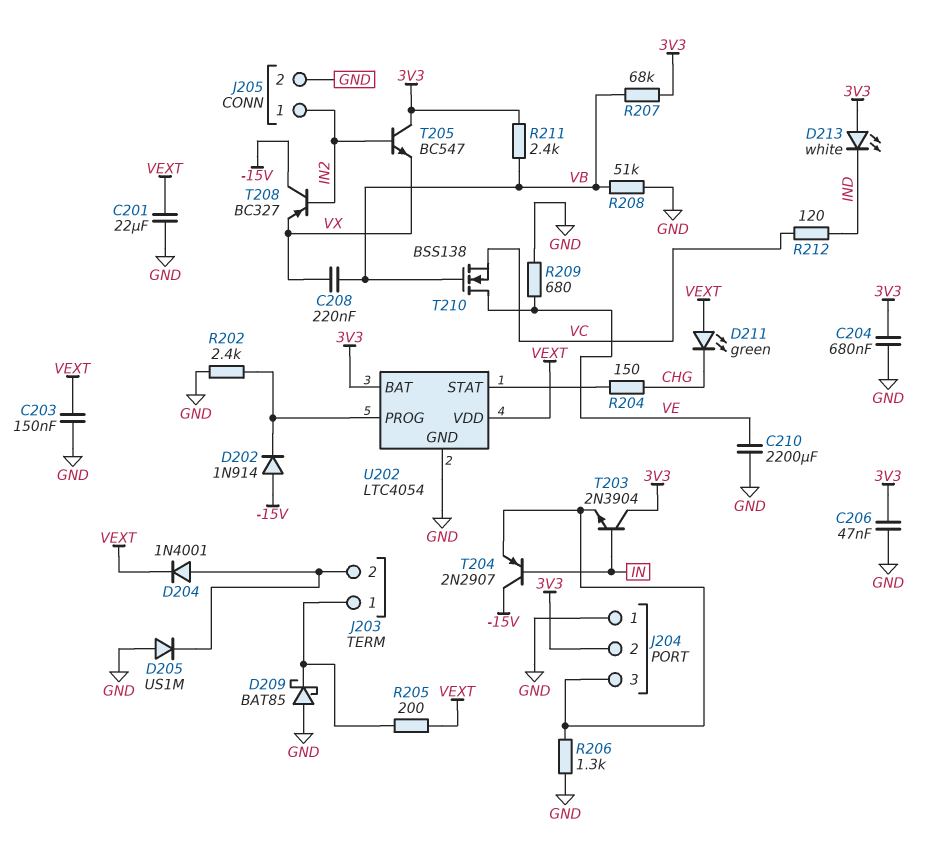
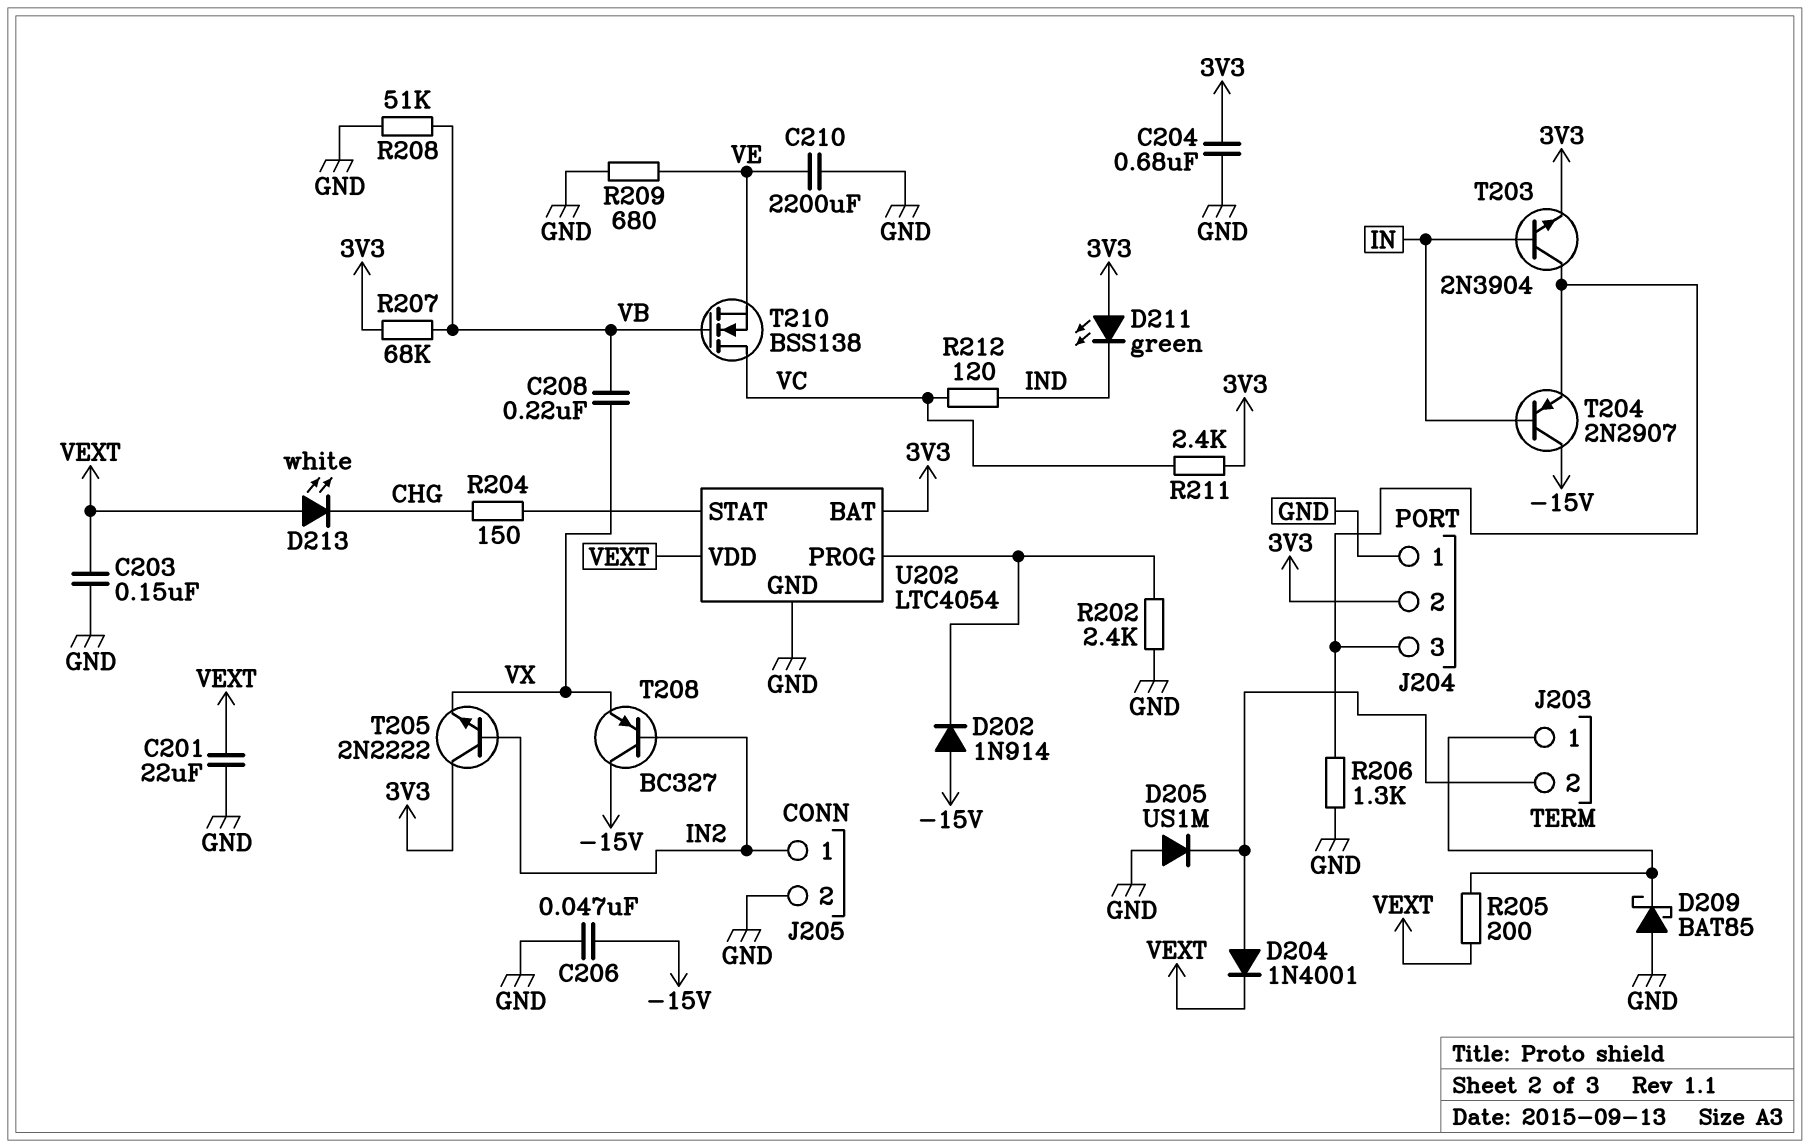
C206: 47nF (3V3, GND) -> 47nF (-15V, GND)
D211: LED green (A VEXT, K CHG) -> LED green (A 3V3, K IND)
D213: LED white (A 3V3, K IND) -> LED white (A VEXT, K CHG)
R211: 2.4k (3V3, VB) -> 2.4k (3V3, VC)
T203: NPN 2N3904 (B IN, C 3V3, E J204/3) -> NPN 2N3904 (B IN, C J204/3, E 3V3)
T205: NPN BC547 (B IN2, C 3V3, E VX) -> NPN 2N2222 (B IN2, C 3V3, E VX)
T210: NMOS BSS138 (G VB, D VE, S VC) -> NMOS BSS138 (G VB, D VC, S VE)

